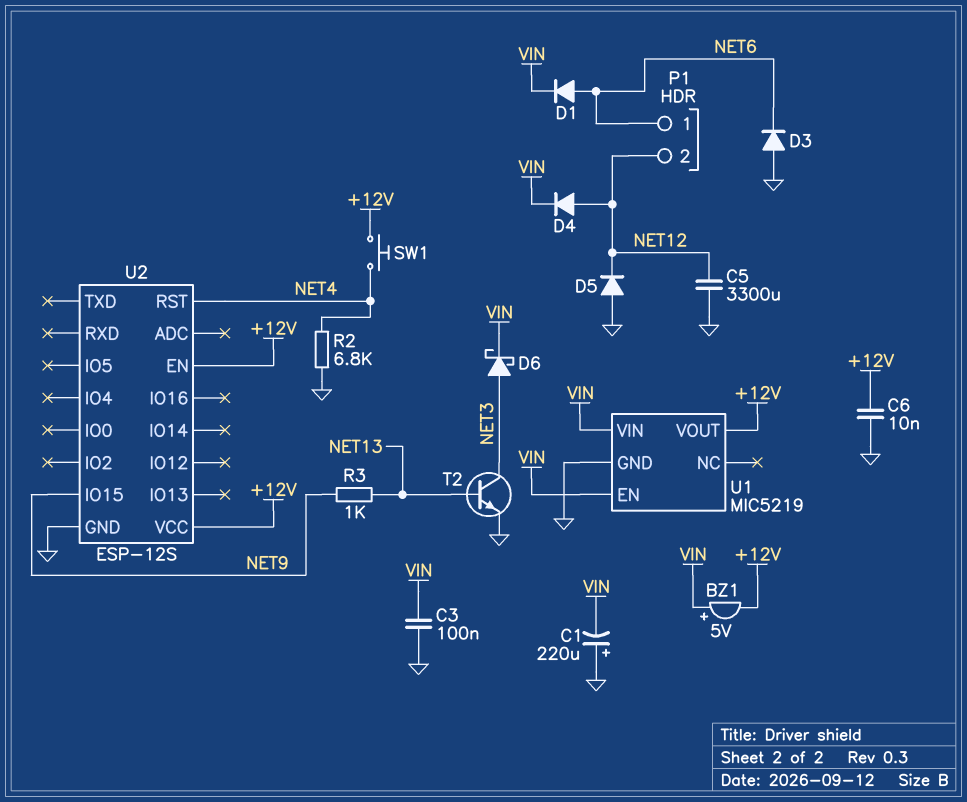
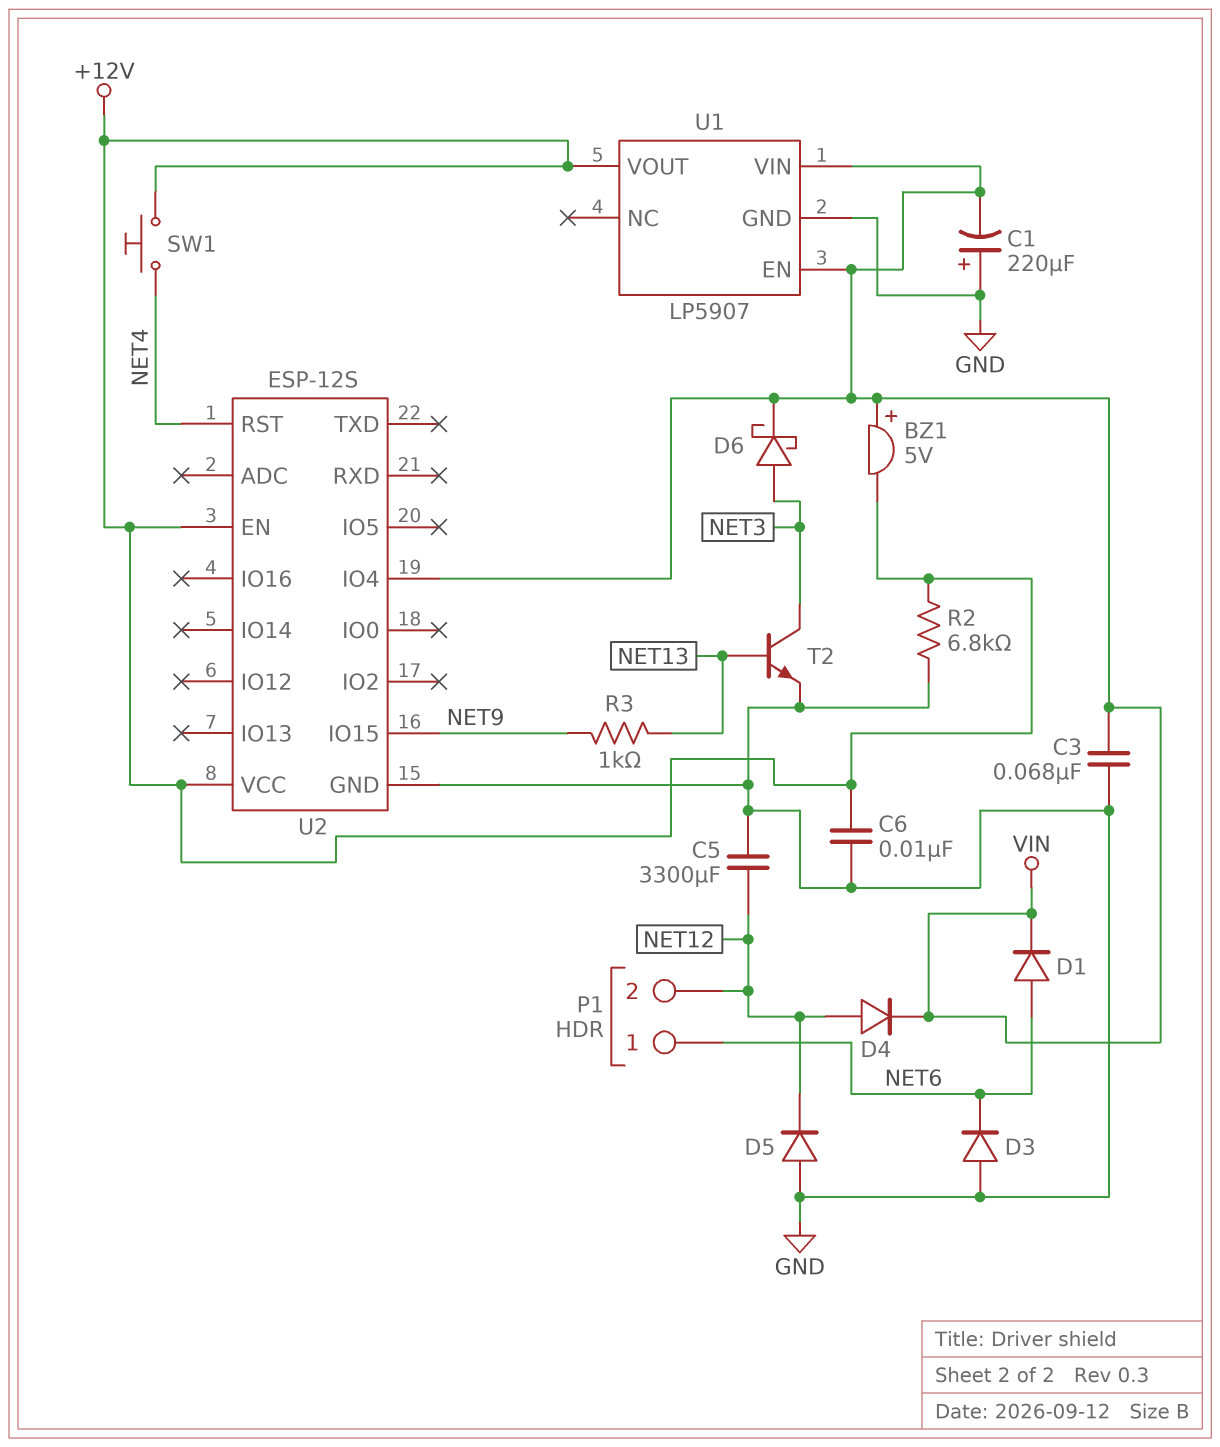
C3: 100nF (GND, VIN) -> 68nF (GND, VIN)
R2: 6.8k (GND, NET4) -> 6.8k (+12V, GND)
U1: MIC5219 -> LP5907
U2 pin IO4: none -> VIN

